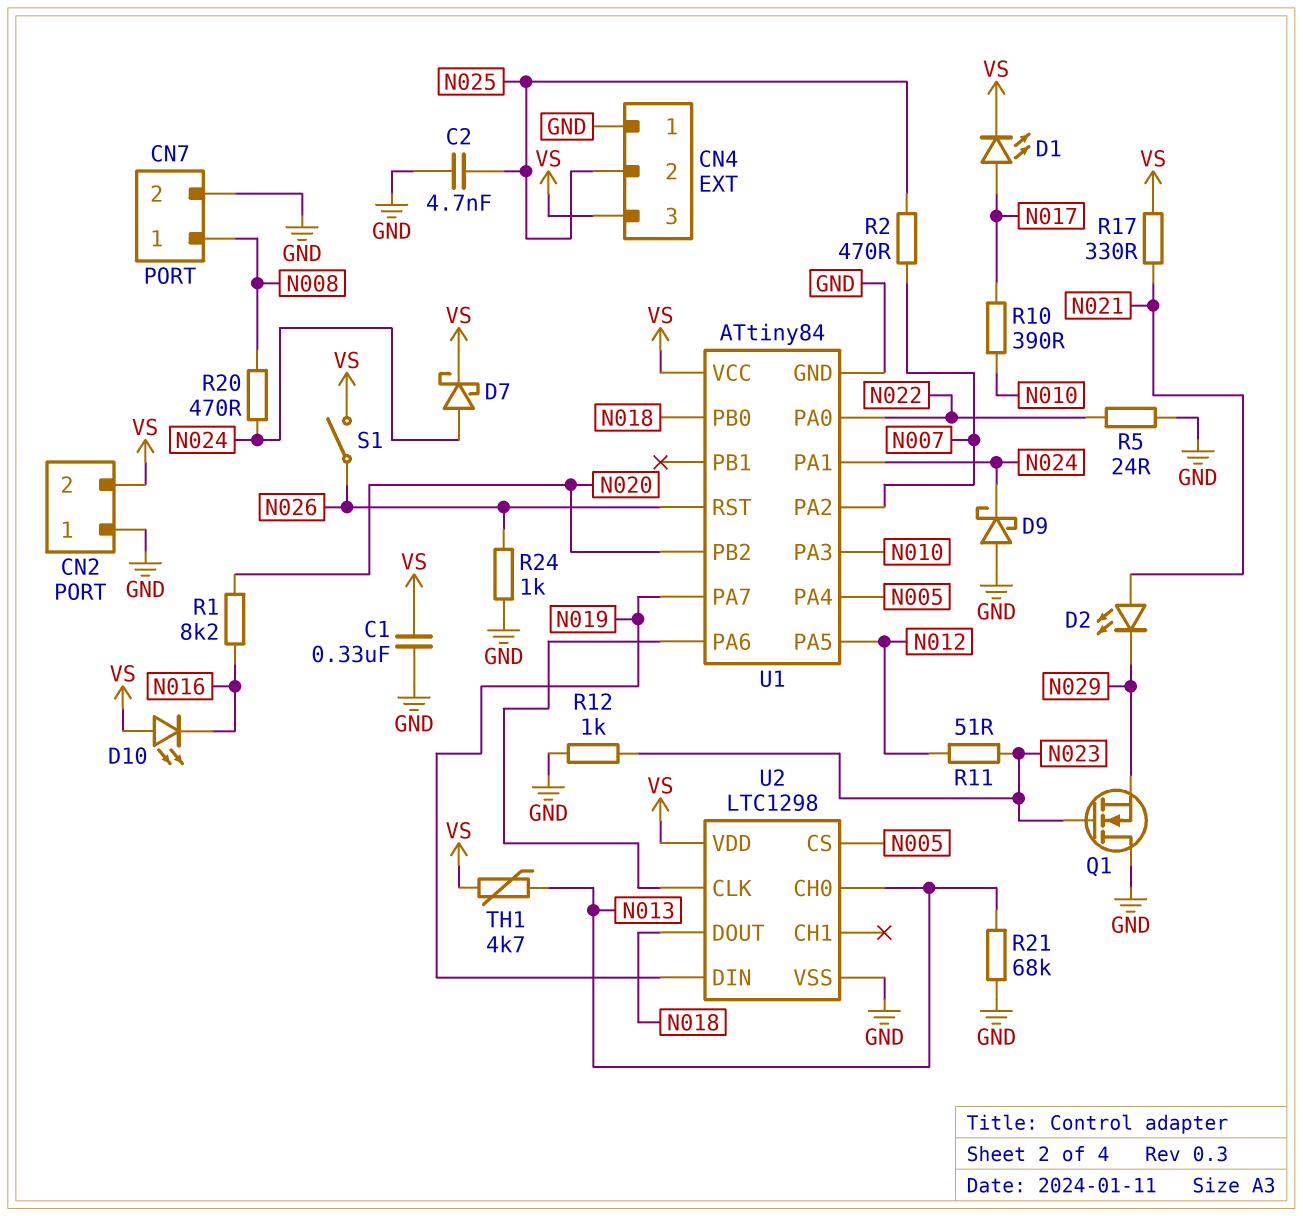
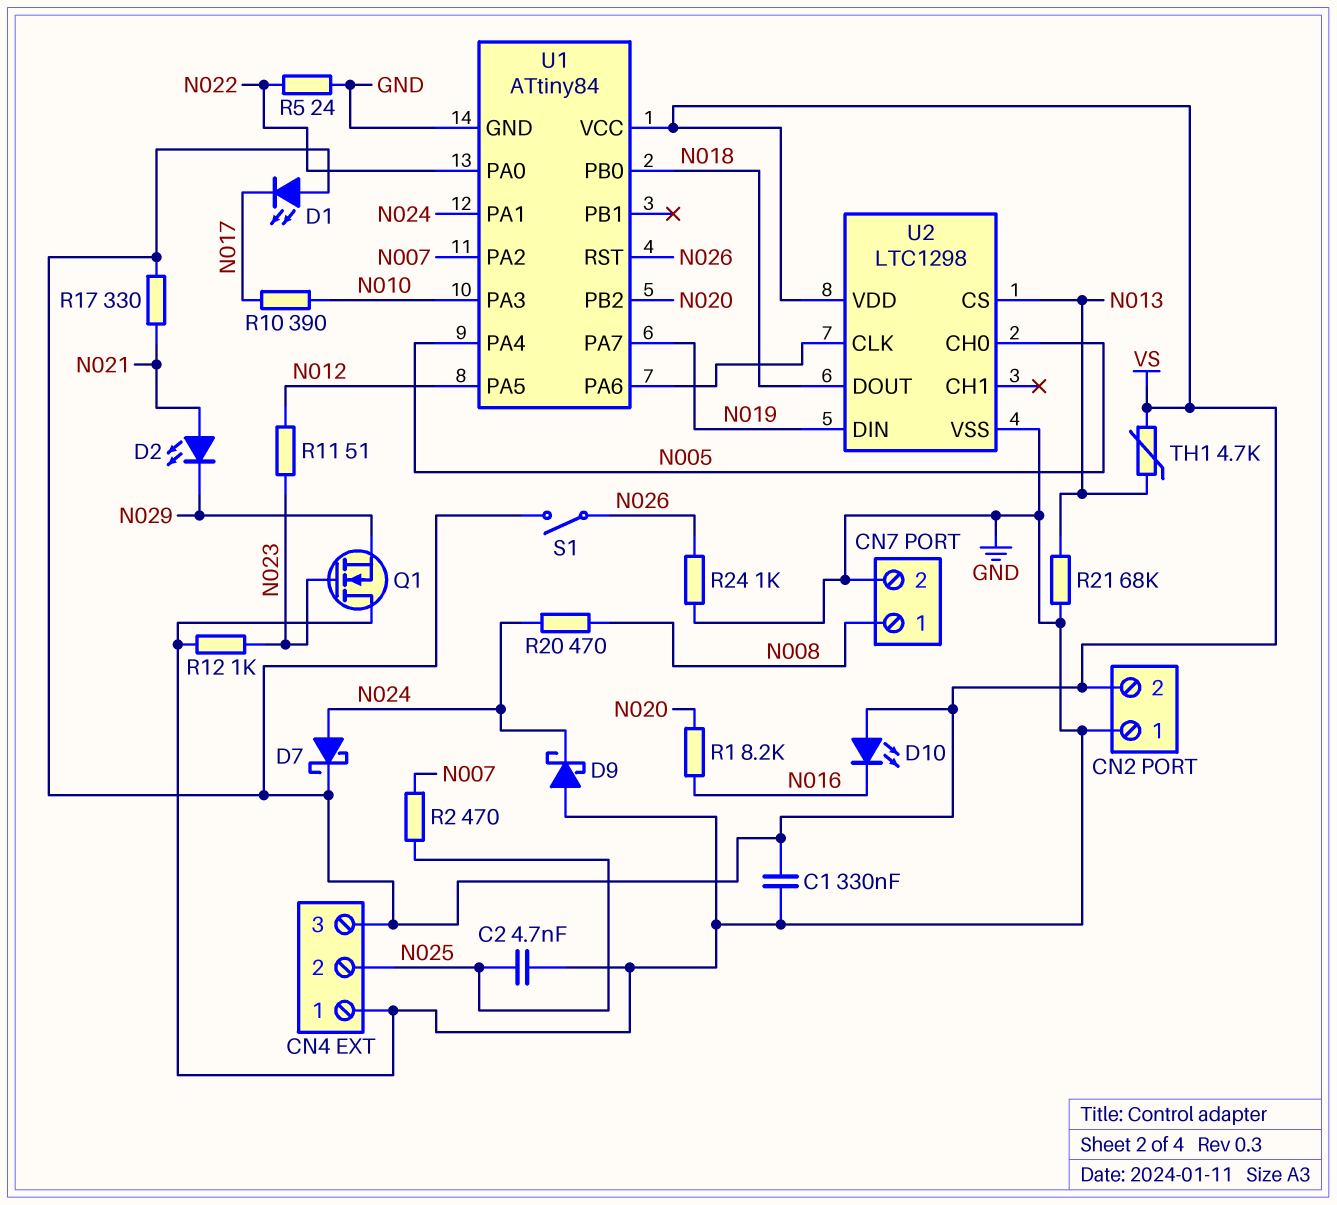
D1: LED (A N017, K VS) -> LED (A VS, K N017)
U2 pin CH0: N013 -> N005
U2 pin CS: N005 -> N013

